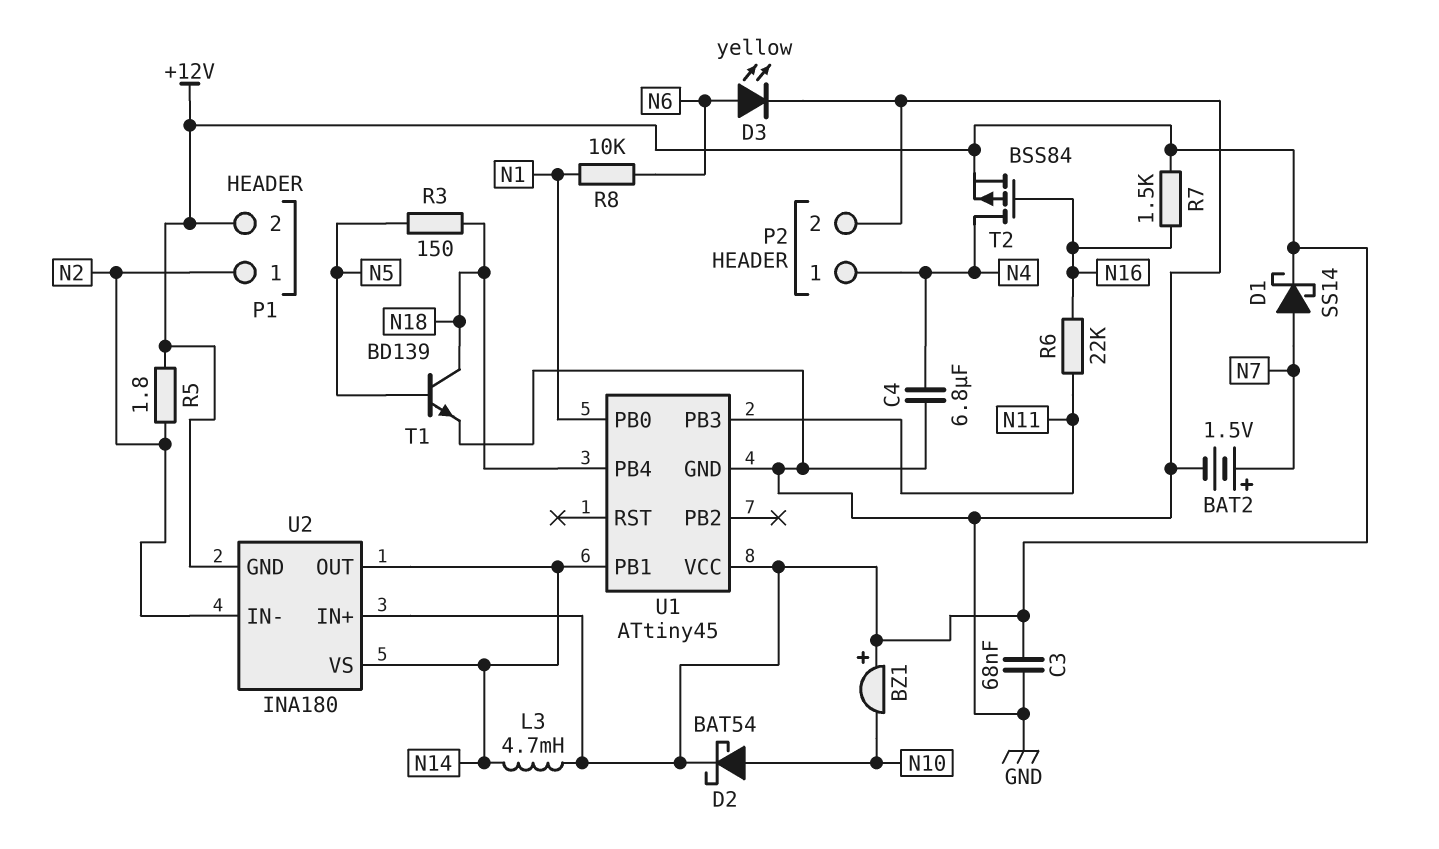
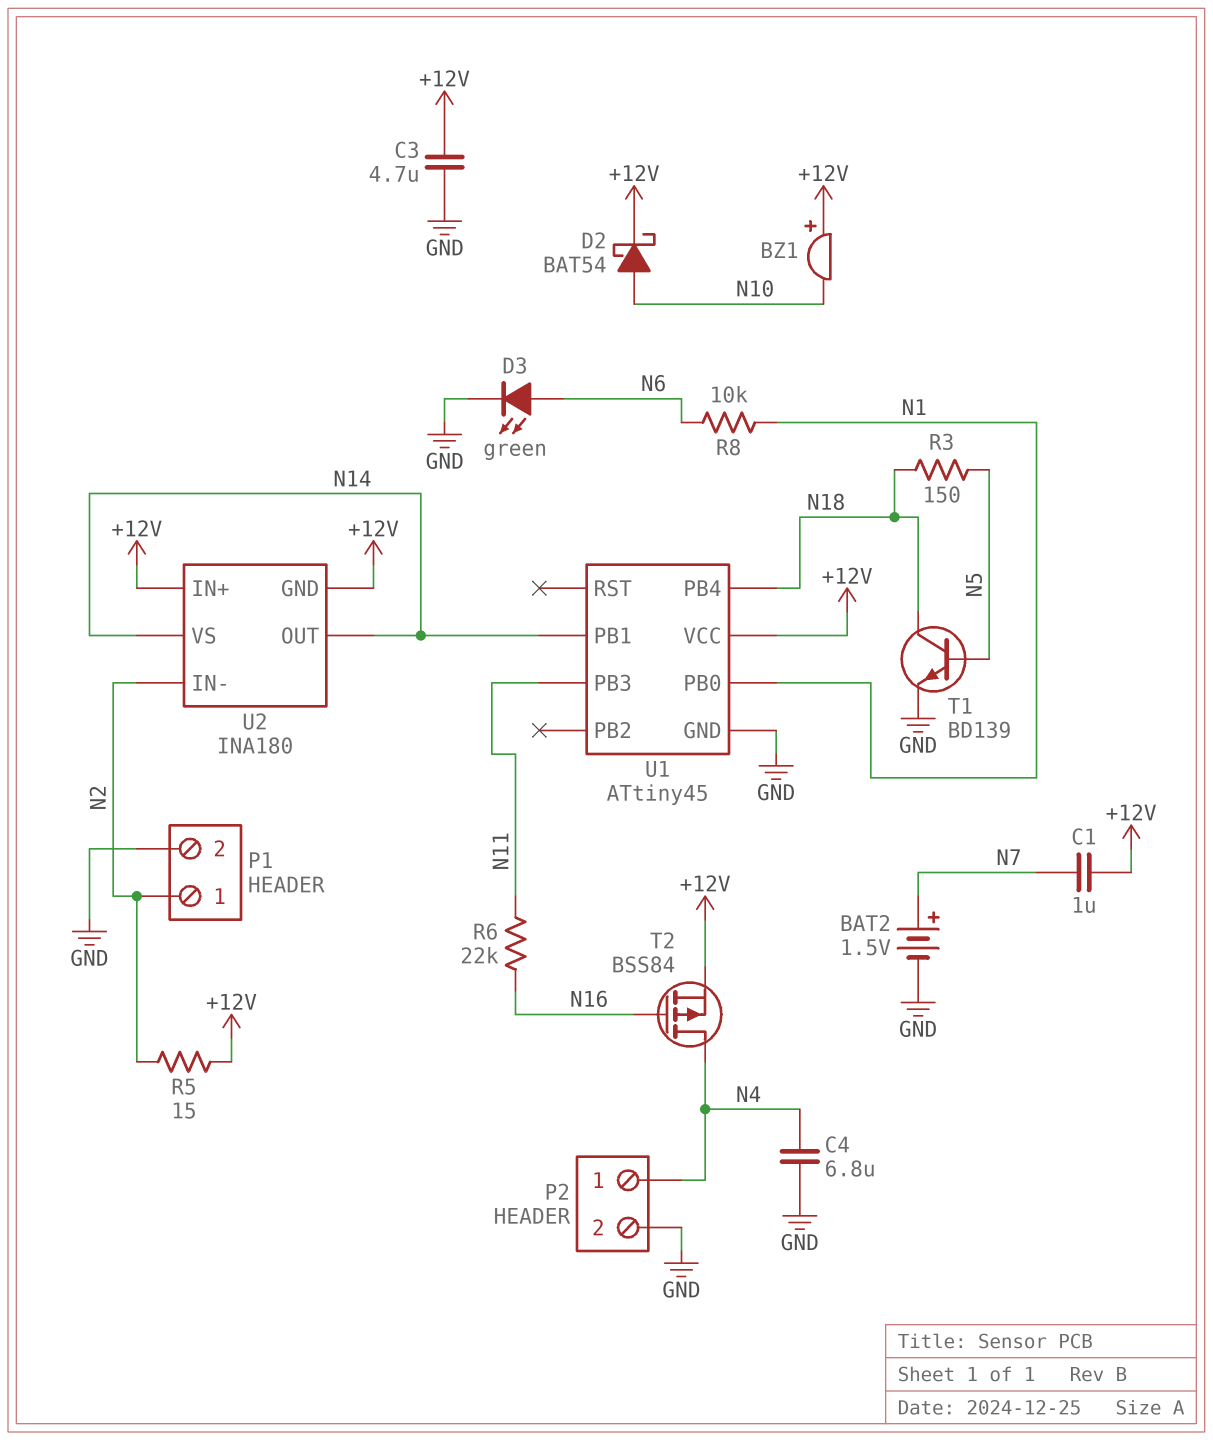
C1: none -> 1uF (+12V, N7)
C3: 68nF (+12V, GND) -> 4.7uF (+12V, GND)
D1: schottky SS14 (A N7, K +12V) -> none
D3: LED yellow (A N6, K GND) -> LED green (A N6, K GND)
L3: 4.7mH (+12V, N14) -> none
P1 pin 2: +12V -> GND
R5: 1.8 (+12V, N2) -> 15 (+12V, N2)
R7: 1.5k (+12V, N16) -> none

